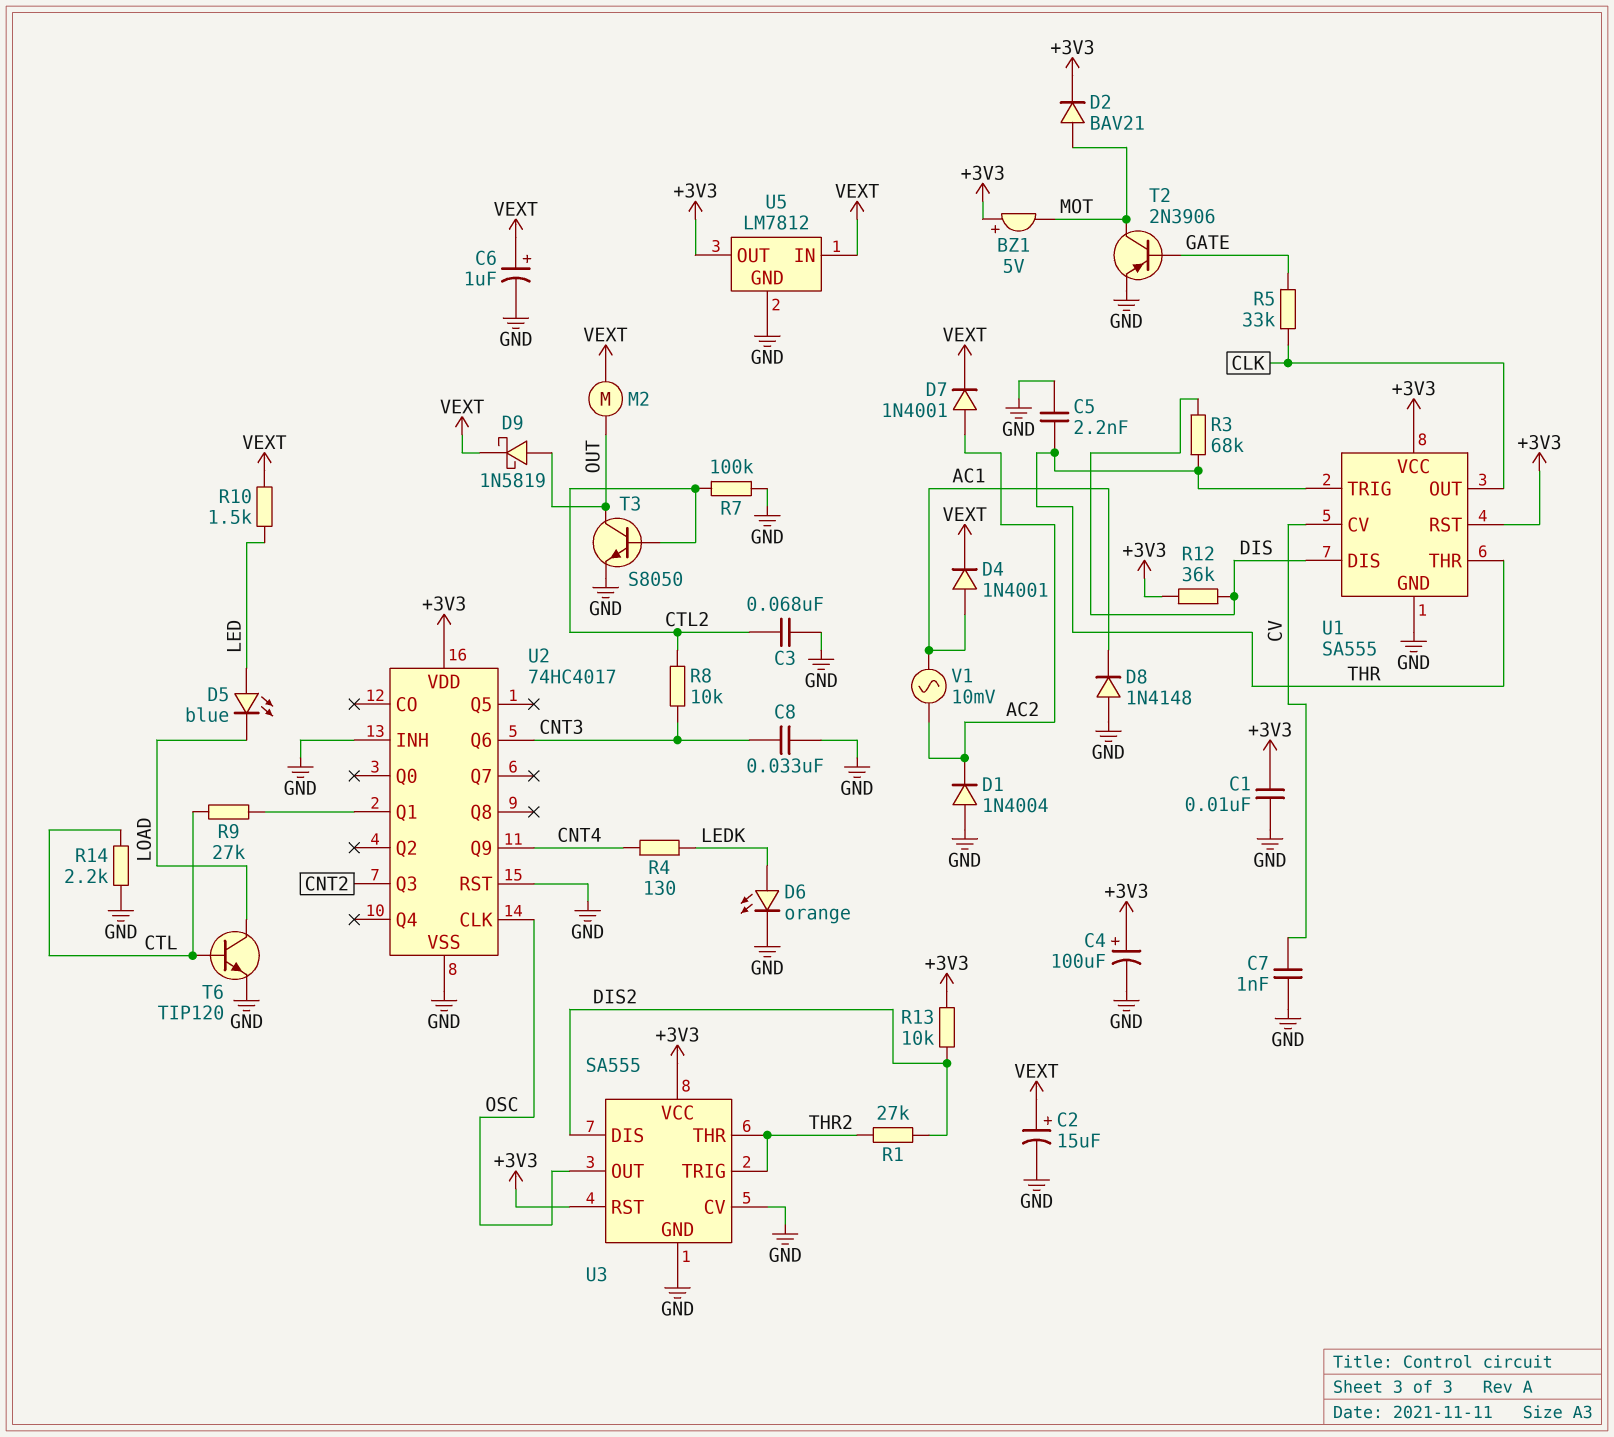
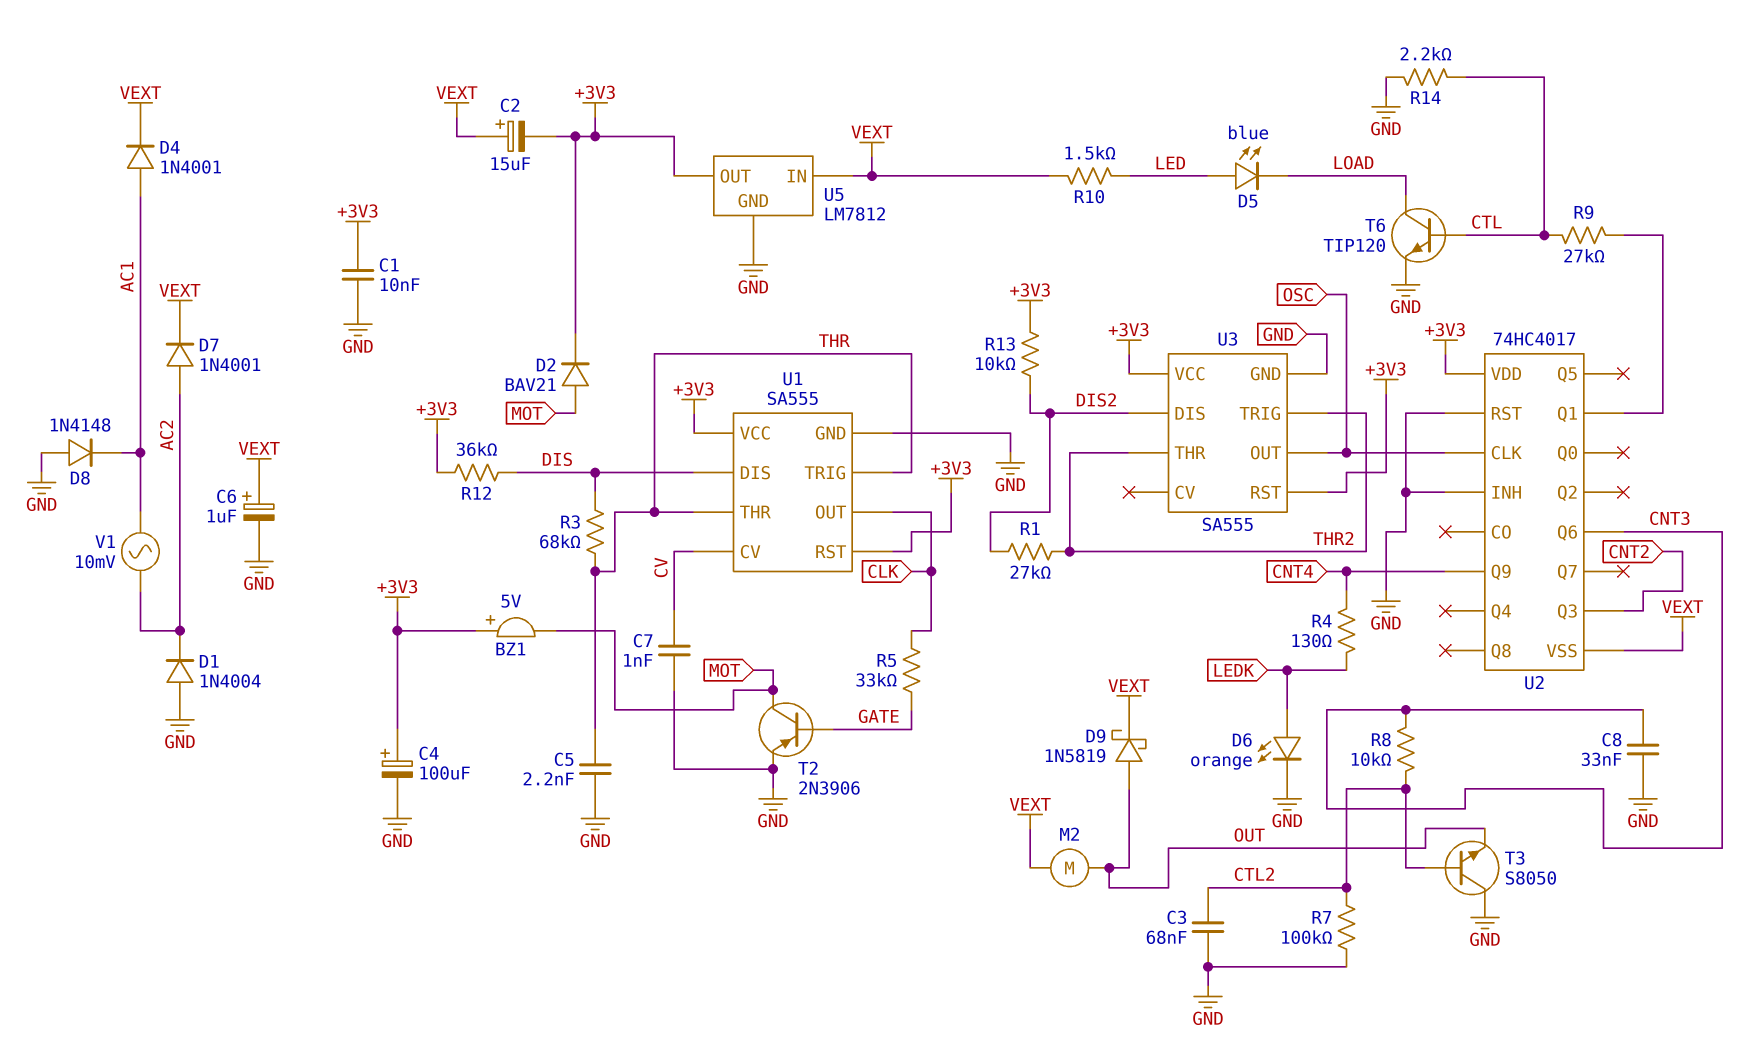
C2: 15uF (plus VEXT, minus GND) -> 15uF (plus VEXT, minus +3V3)
T3: NPN S8050 (B CTL2, C OUT, E GND) -> NPN S8050 (B CTL2, C GND, E OUT)
U2 pin VSS: GND -> VEXT
U3 pin CV: GND -> none

